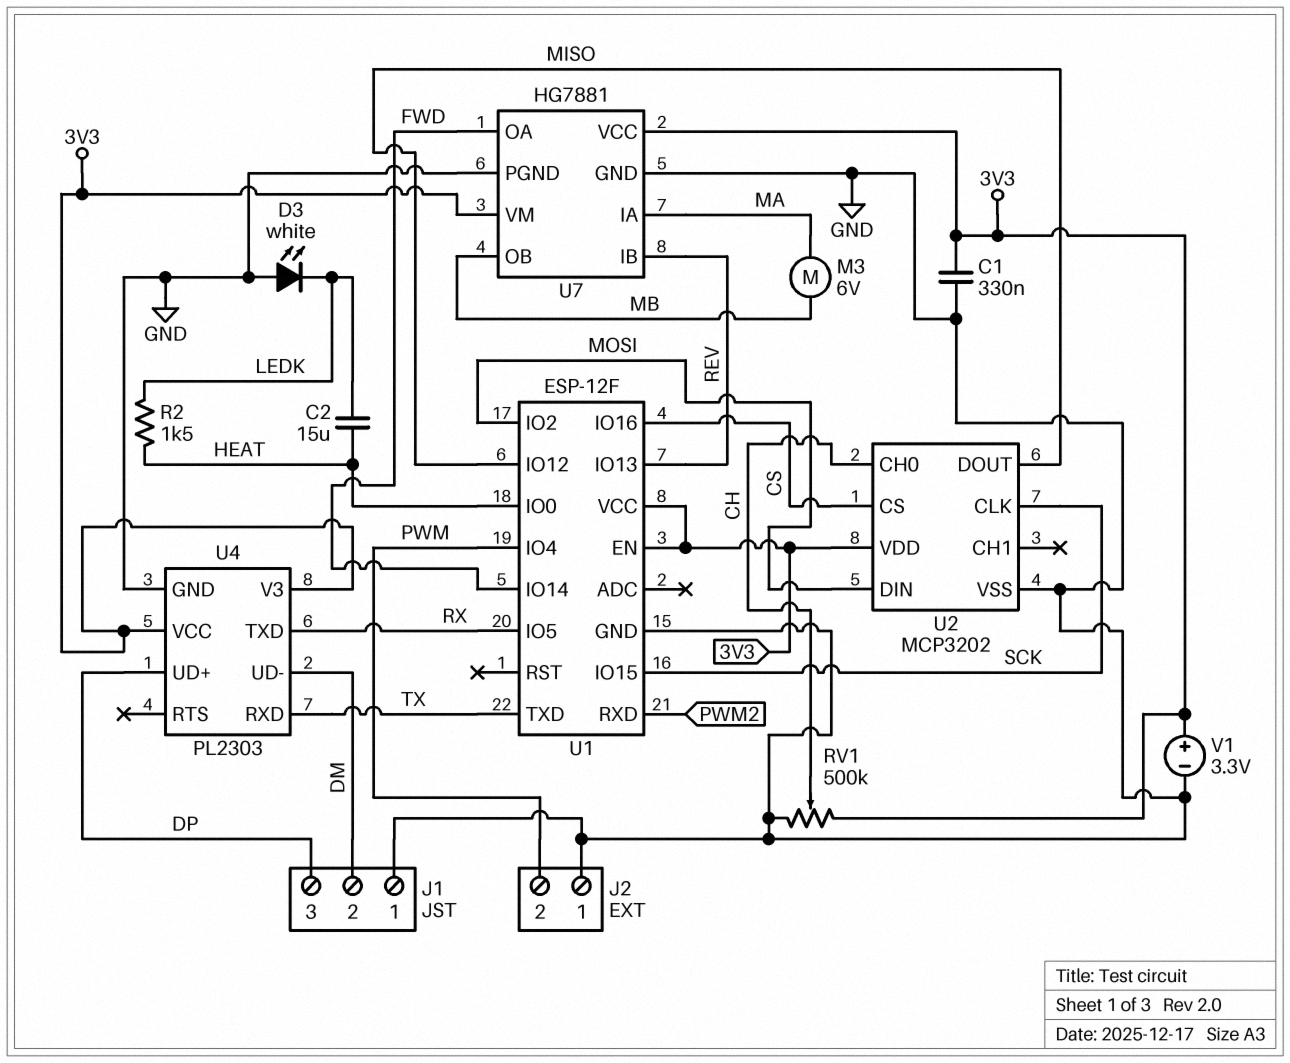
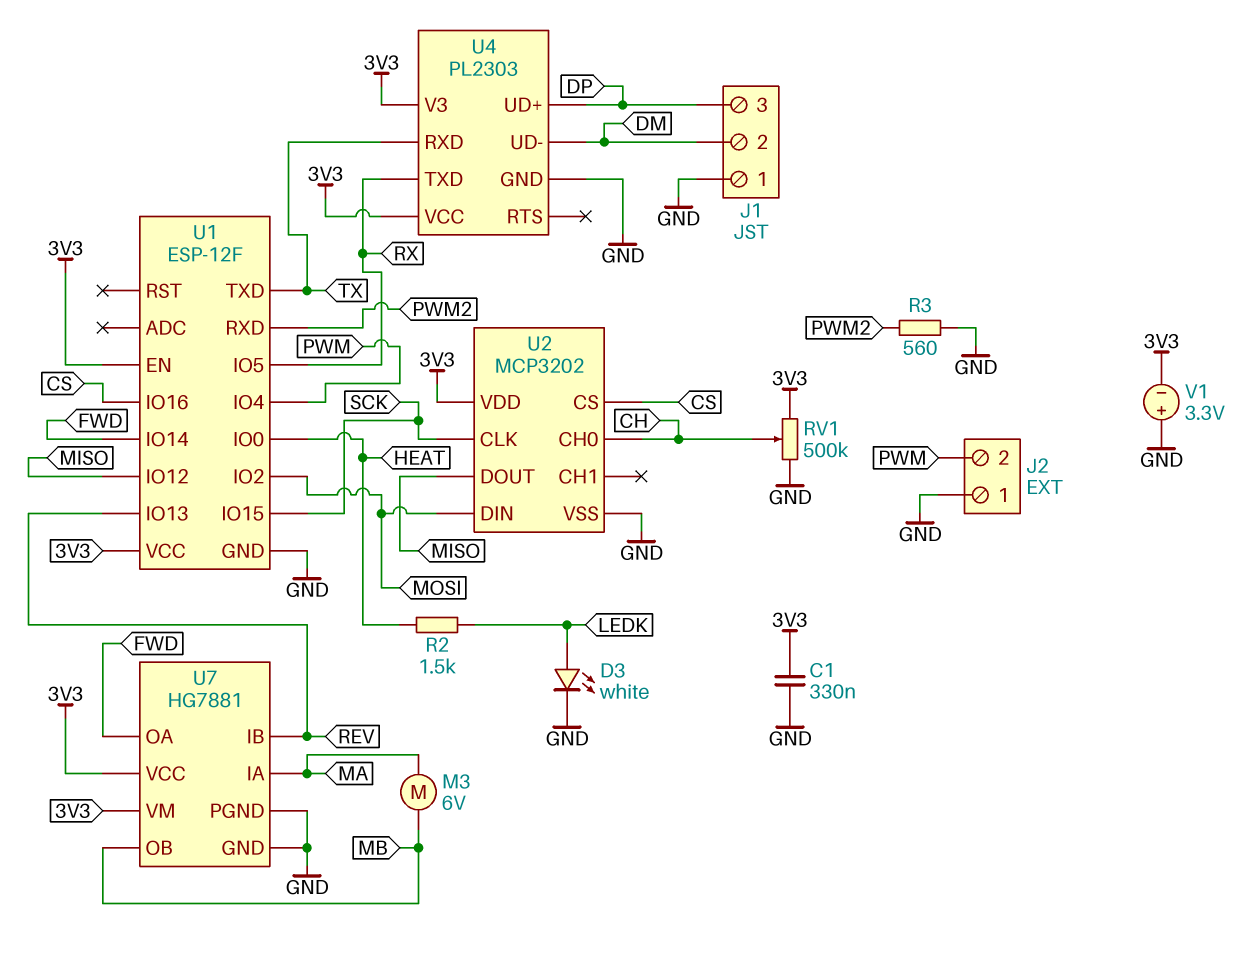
C2: 15uF (HEAT, LEDK) -> none
D3: LED white (A GND, K LEDK) -> LED white (A LEDK, K GND)
R3: none -> 560 (GND, PWM2)
V1: 3.3V (plus 3V3, minus GND) -> 3.3V (plus GND, minus 3V3)

